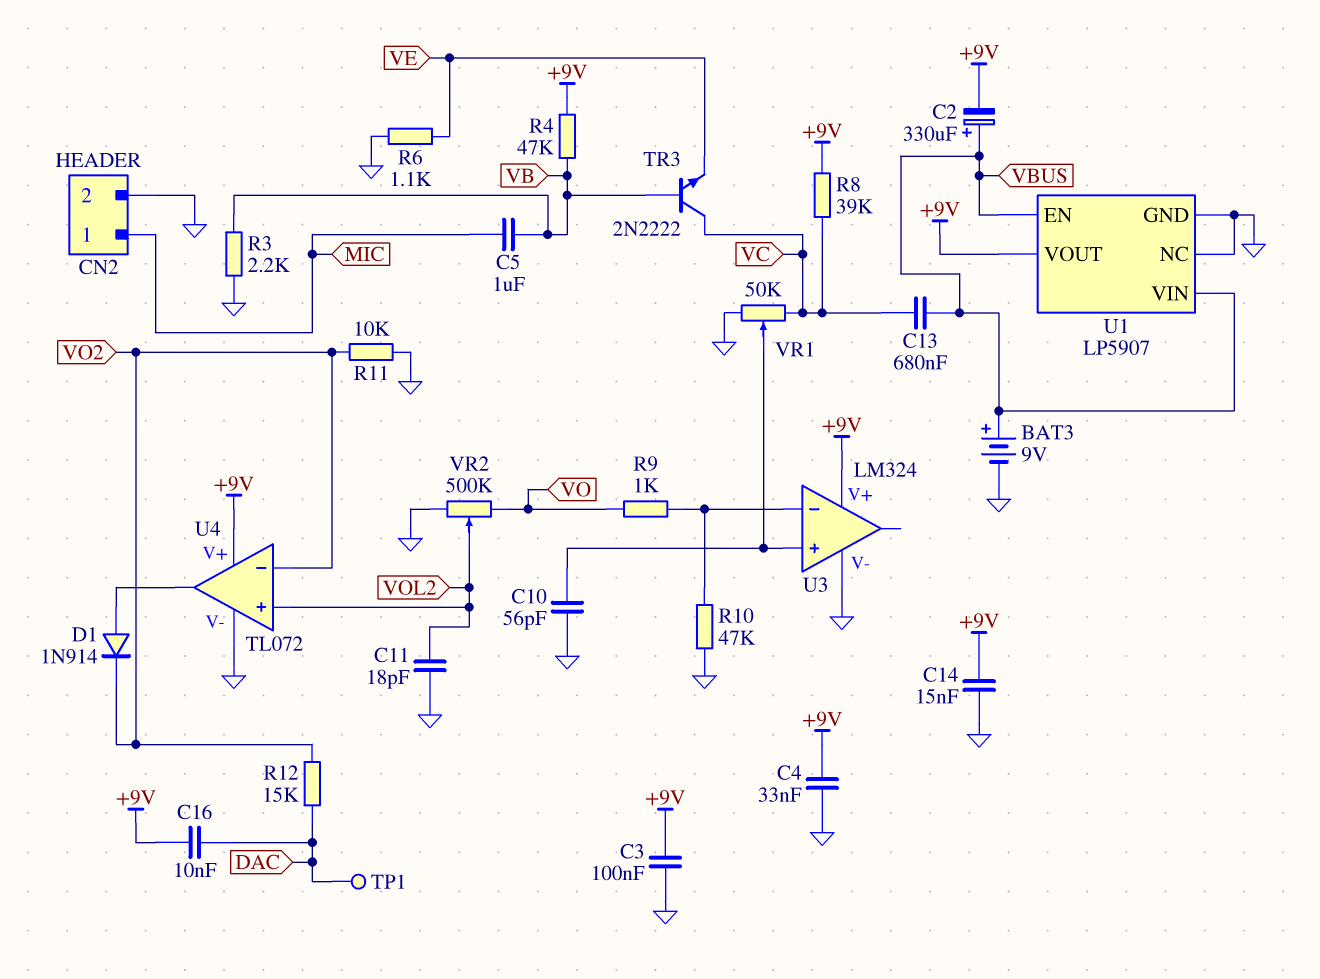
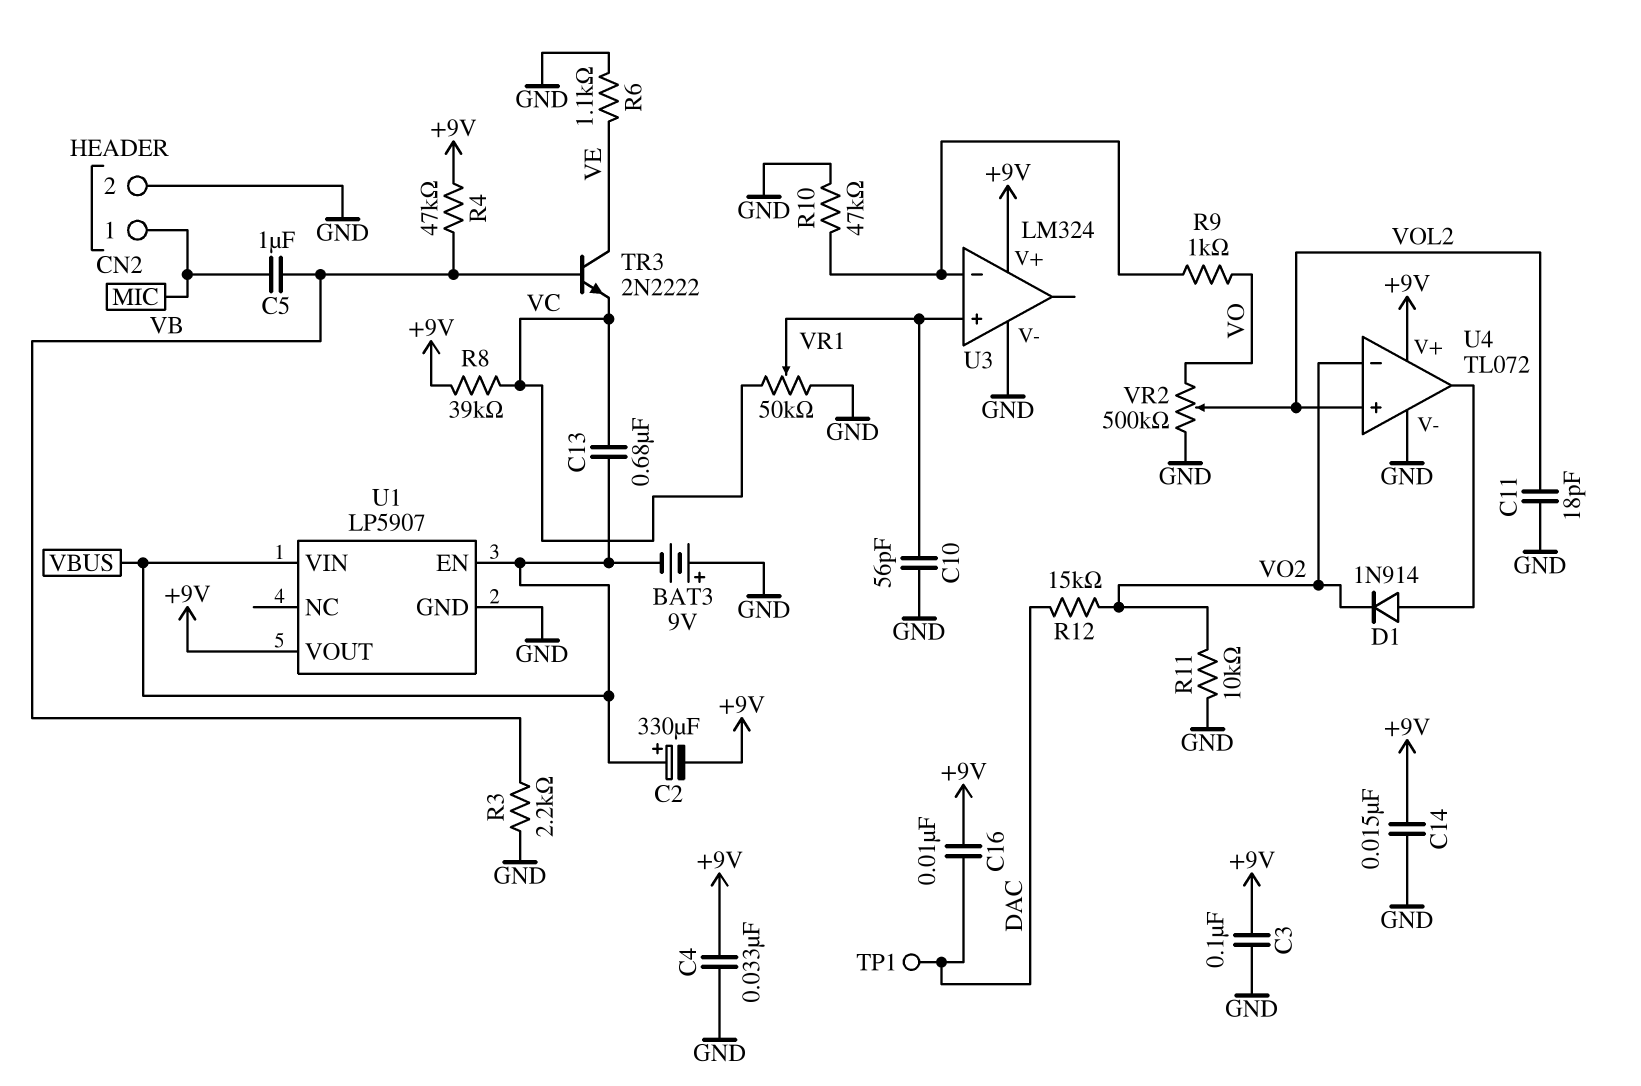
BAT3: 9V (plus VBUS, minus GND) -> 9V (plus GND, minus VBUS)
TR3: NPN 2N2222 (B VB, C VC, E VE) -> NPN 2N2222 (B VB, C VE, E VC)
U1 pin NC: GND -> none

